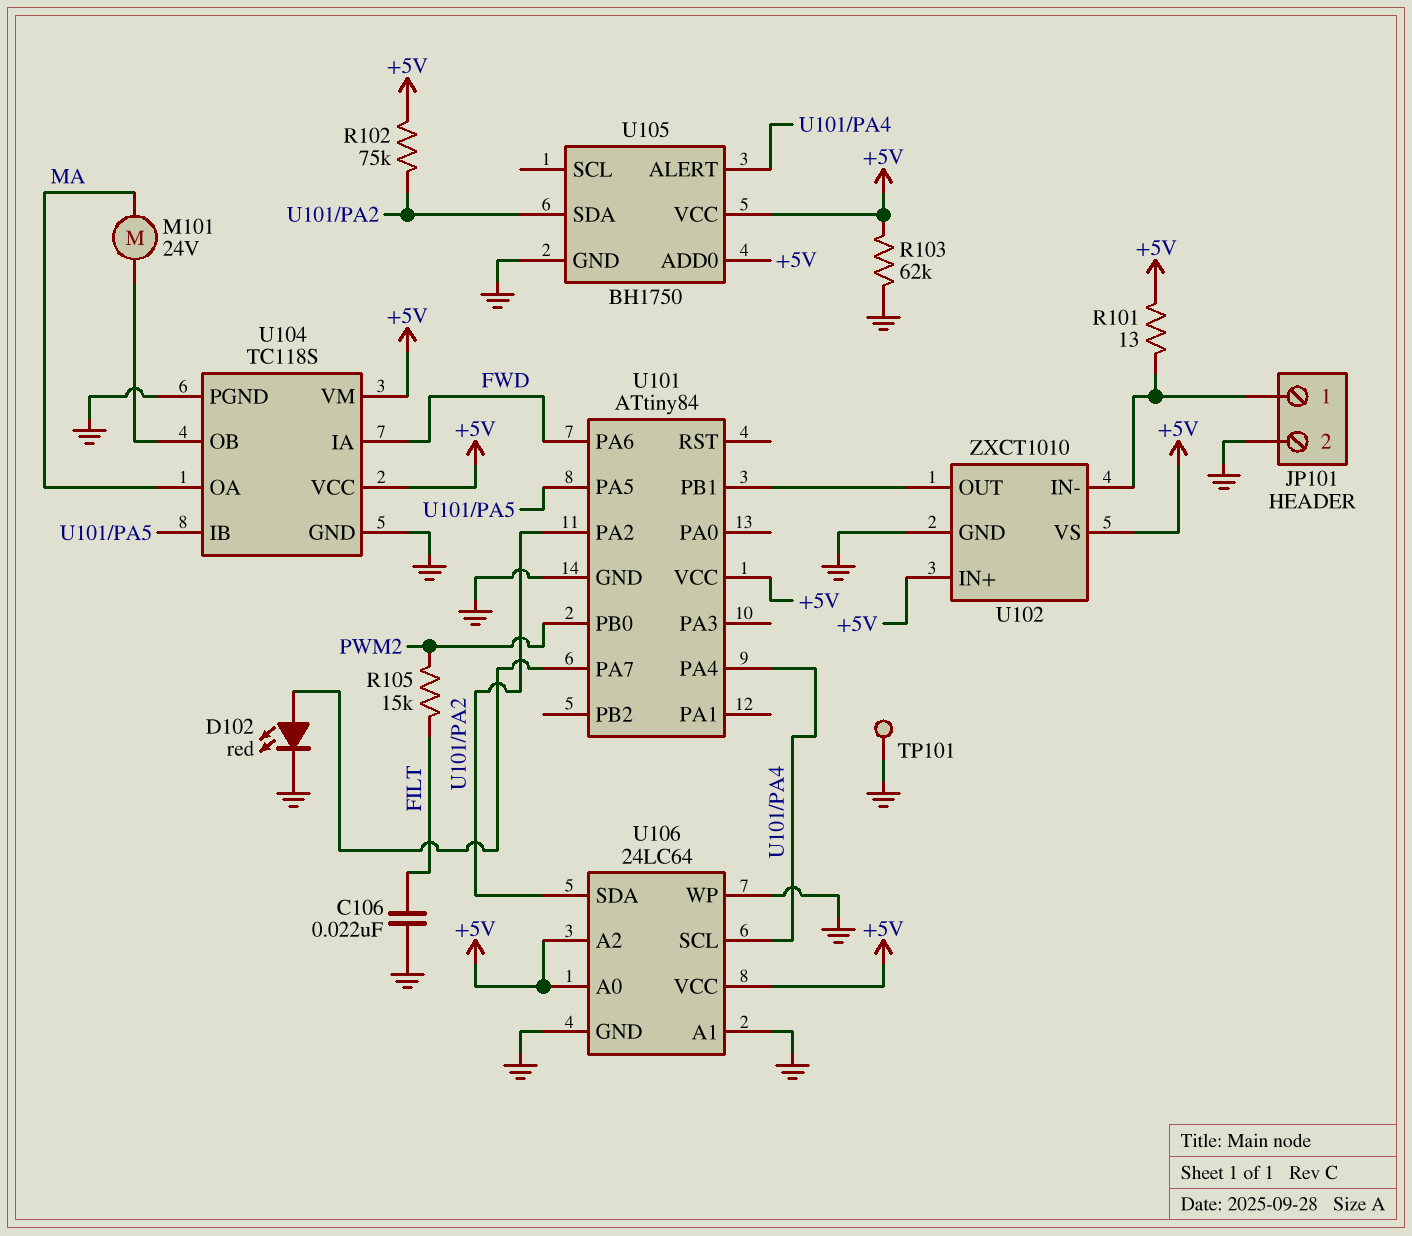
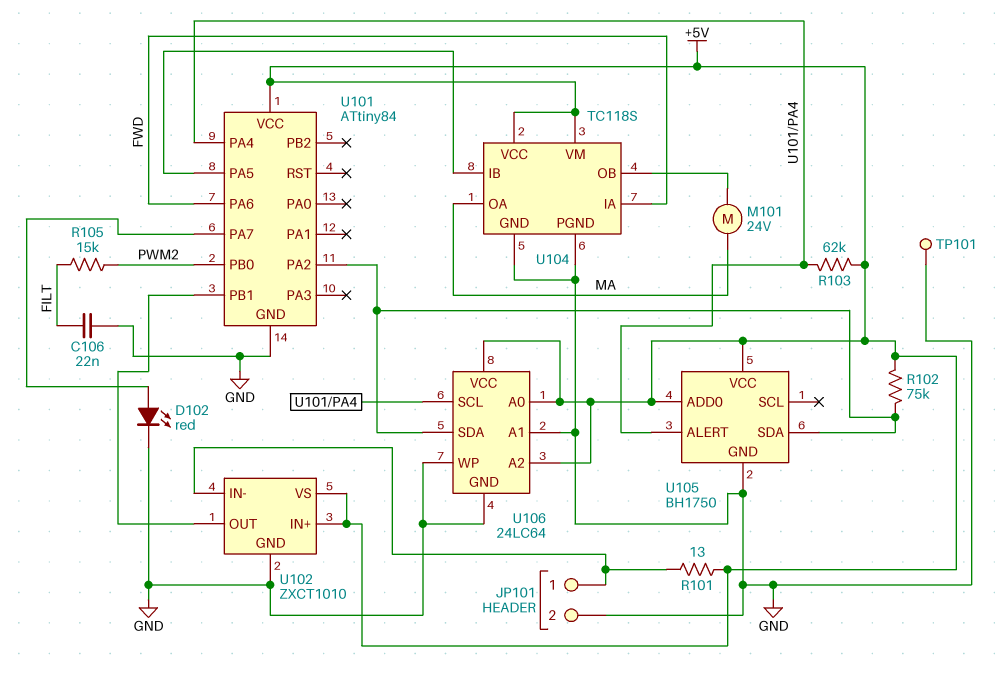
R103: 62k (+5V, GND) -> 62k (+5V, U101/PA4)

